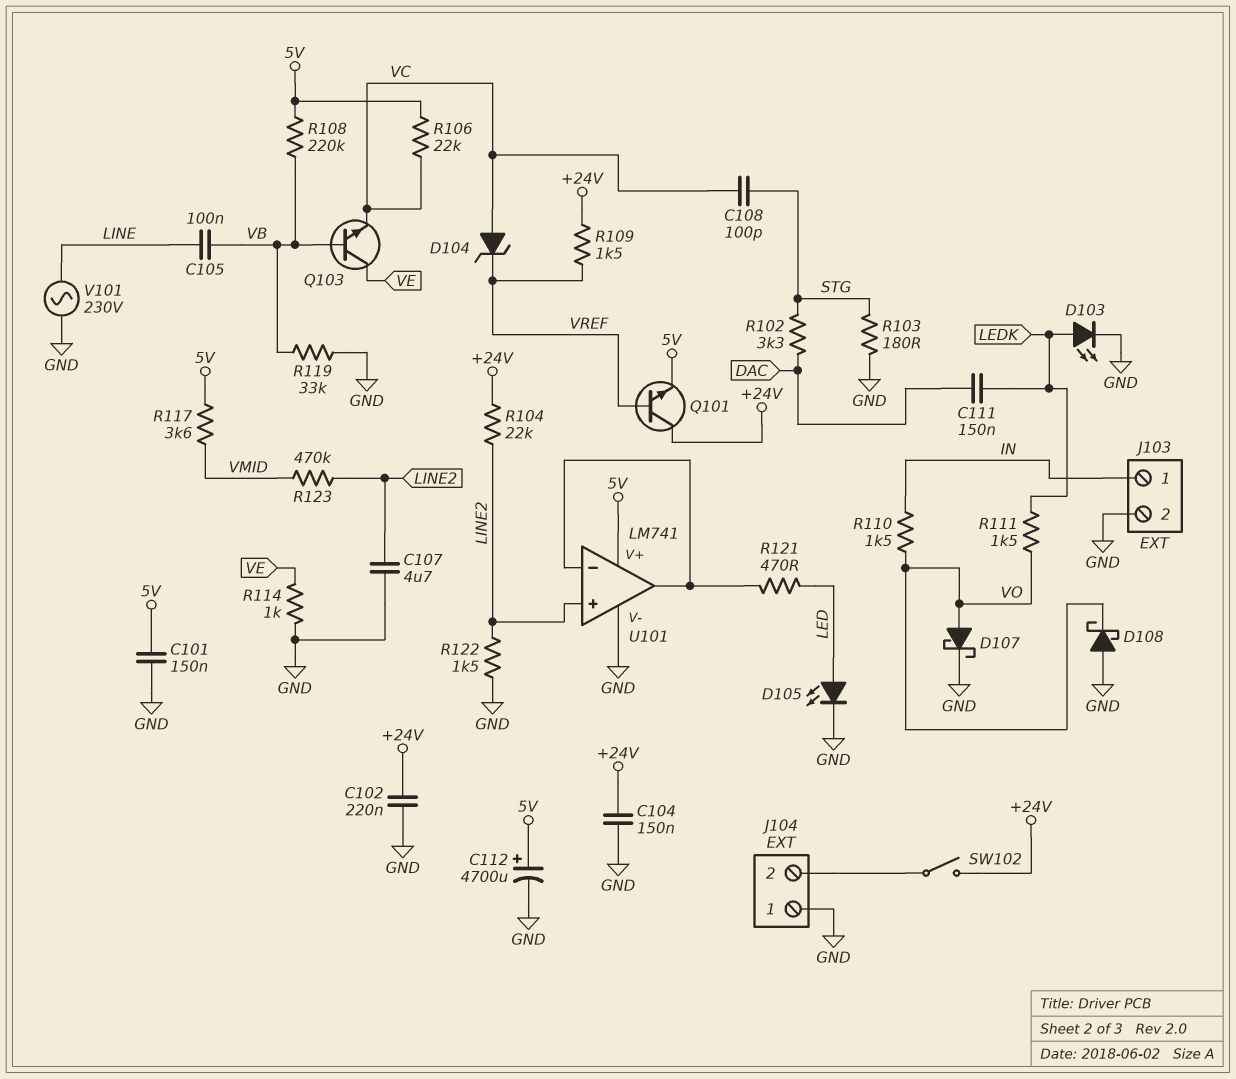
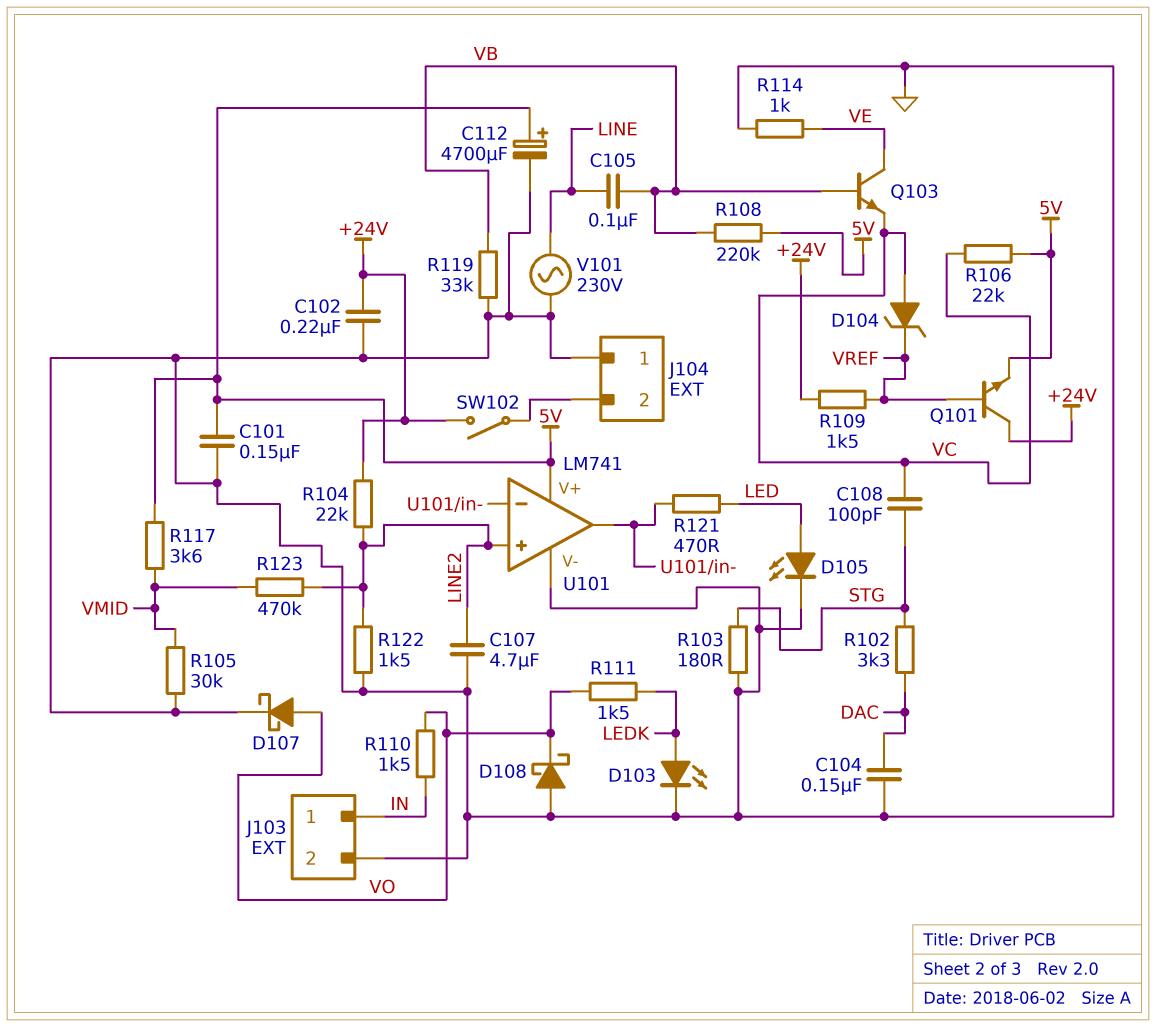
C104: 150nF (+24V, GND) -> 150nF (DAC, GND)
C111: 150nF (DAC, LEDK) -> none
R105: none -> 30k (GND, VMID)

